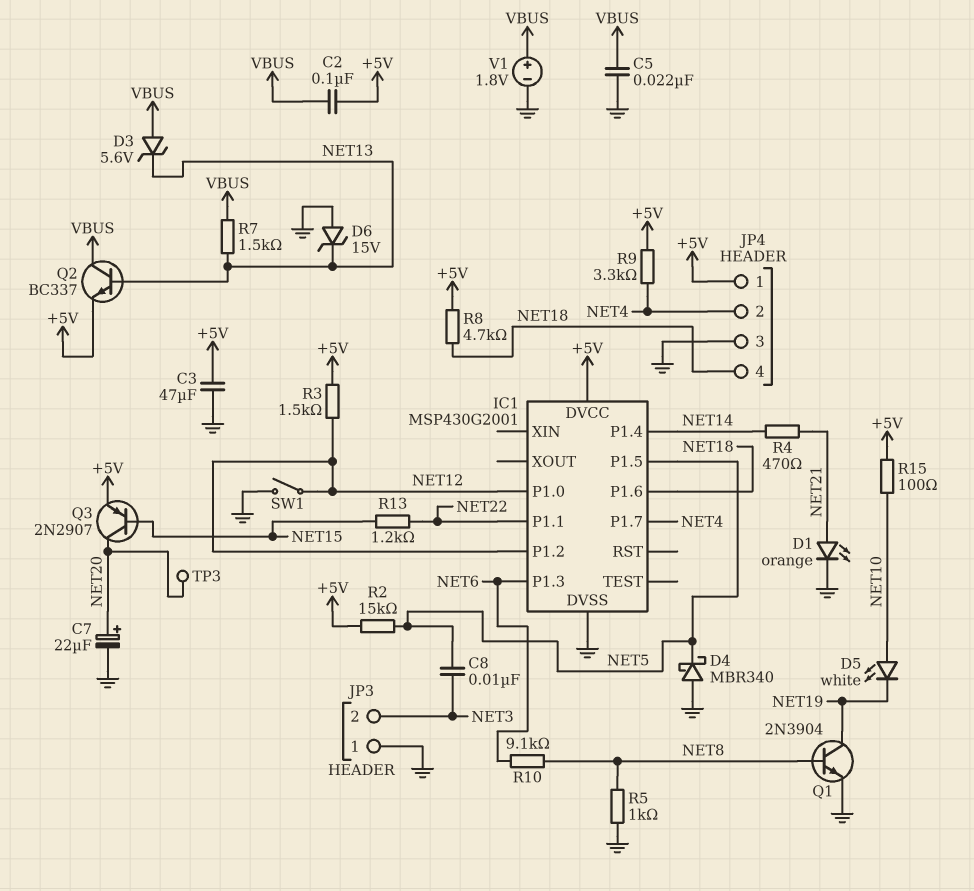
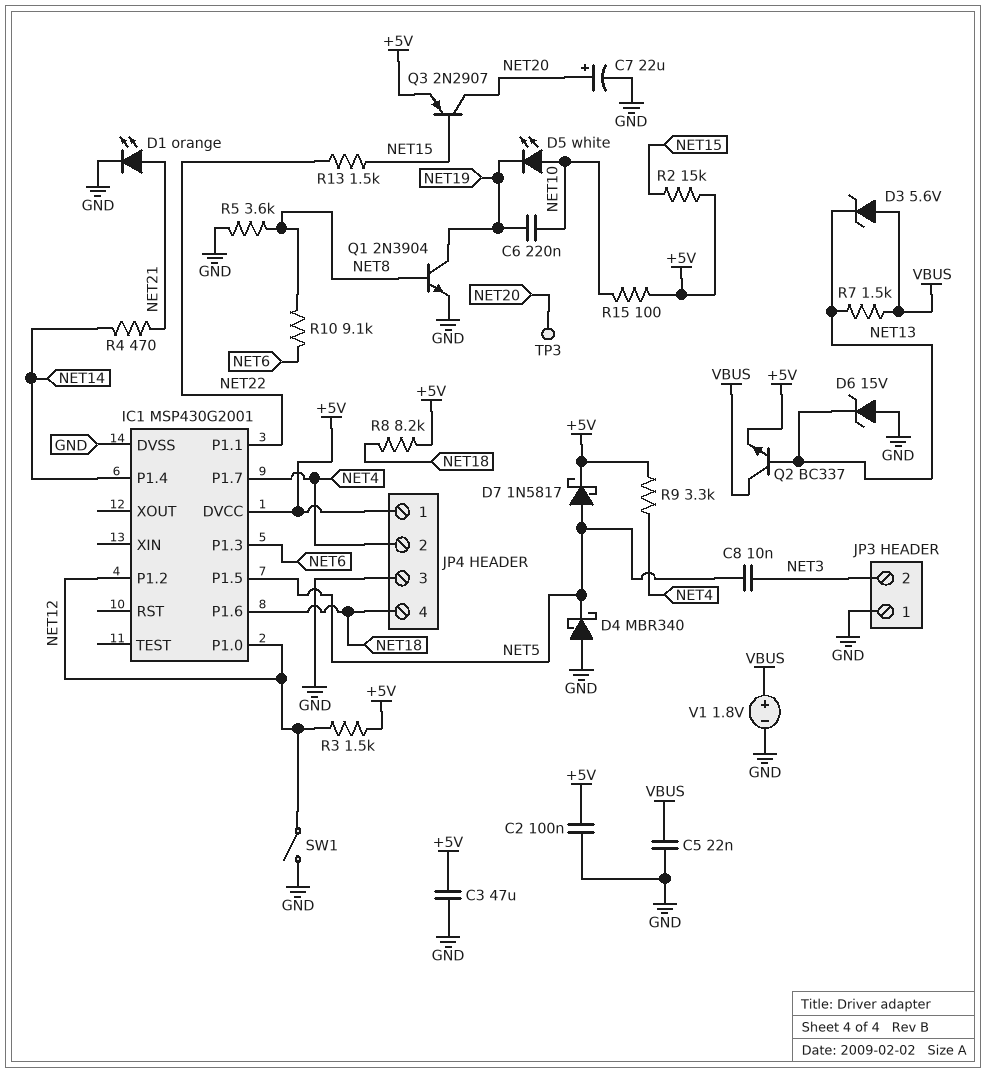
C2: 100nF (+5V, VBUS) -> 100nF (+5V, GND)
C6: none -> 220nF (NET10, NET19)
D7: none -> schottky 1N5817 (A NET5, K +5V)
R2: 15k (+5V, NET5) -> 15k (+5V, NET15)
R5: 1k (GND, NET8) -> 3.6k (GND, NET8)
R8: 4.7k (+5V, NET18) -> 8.2k (+5V, NET18)
R13: 1.2k (NET15, NET22) -> 1.5k (NET15, NET22)

